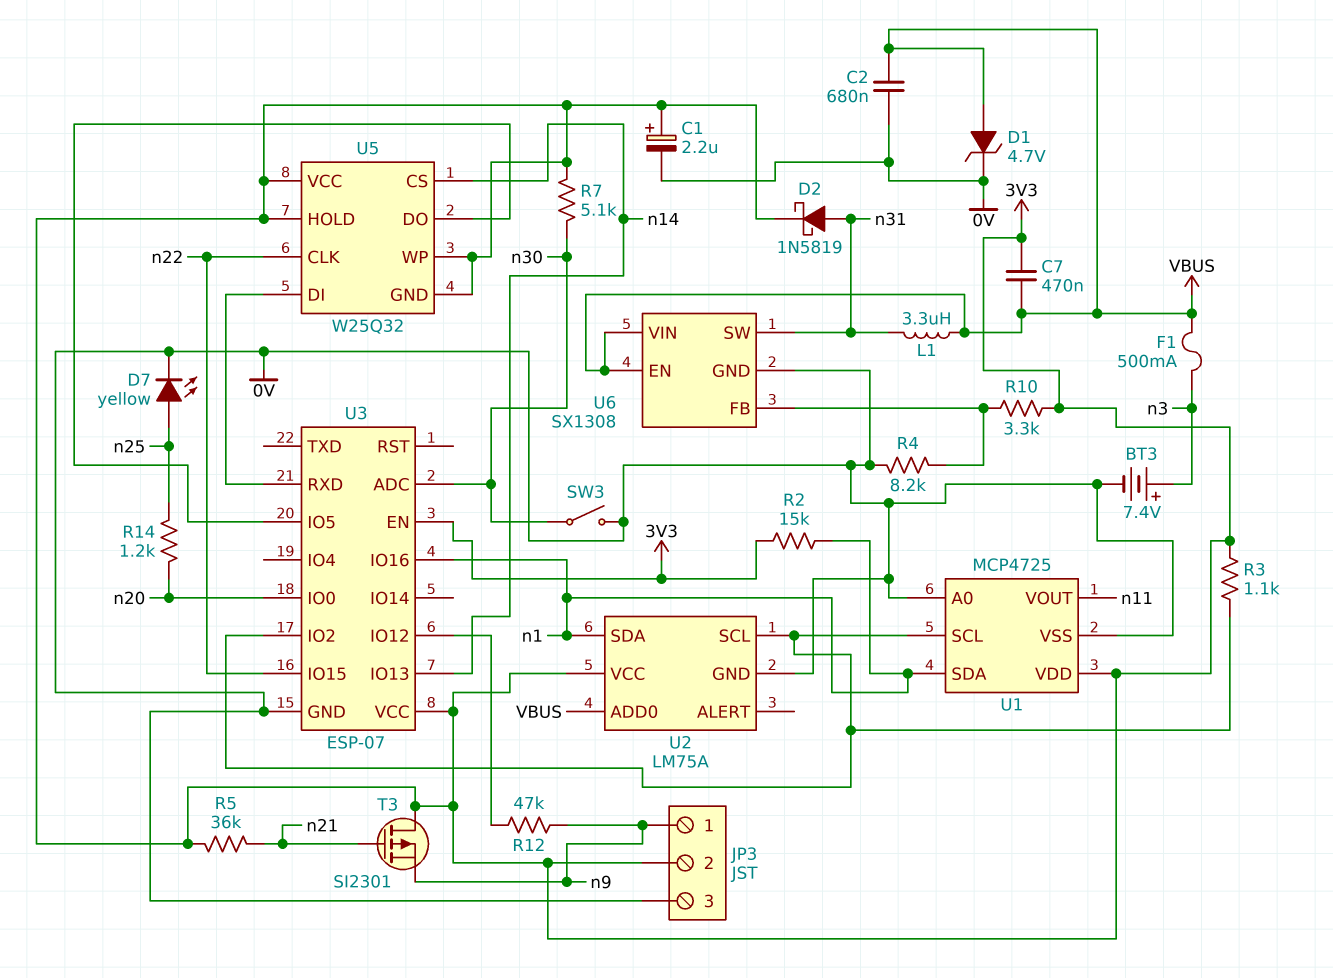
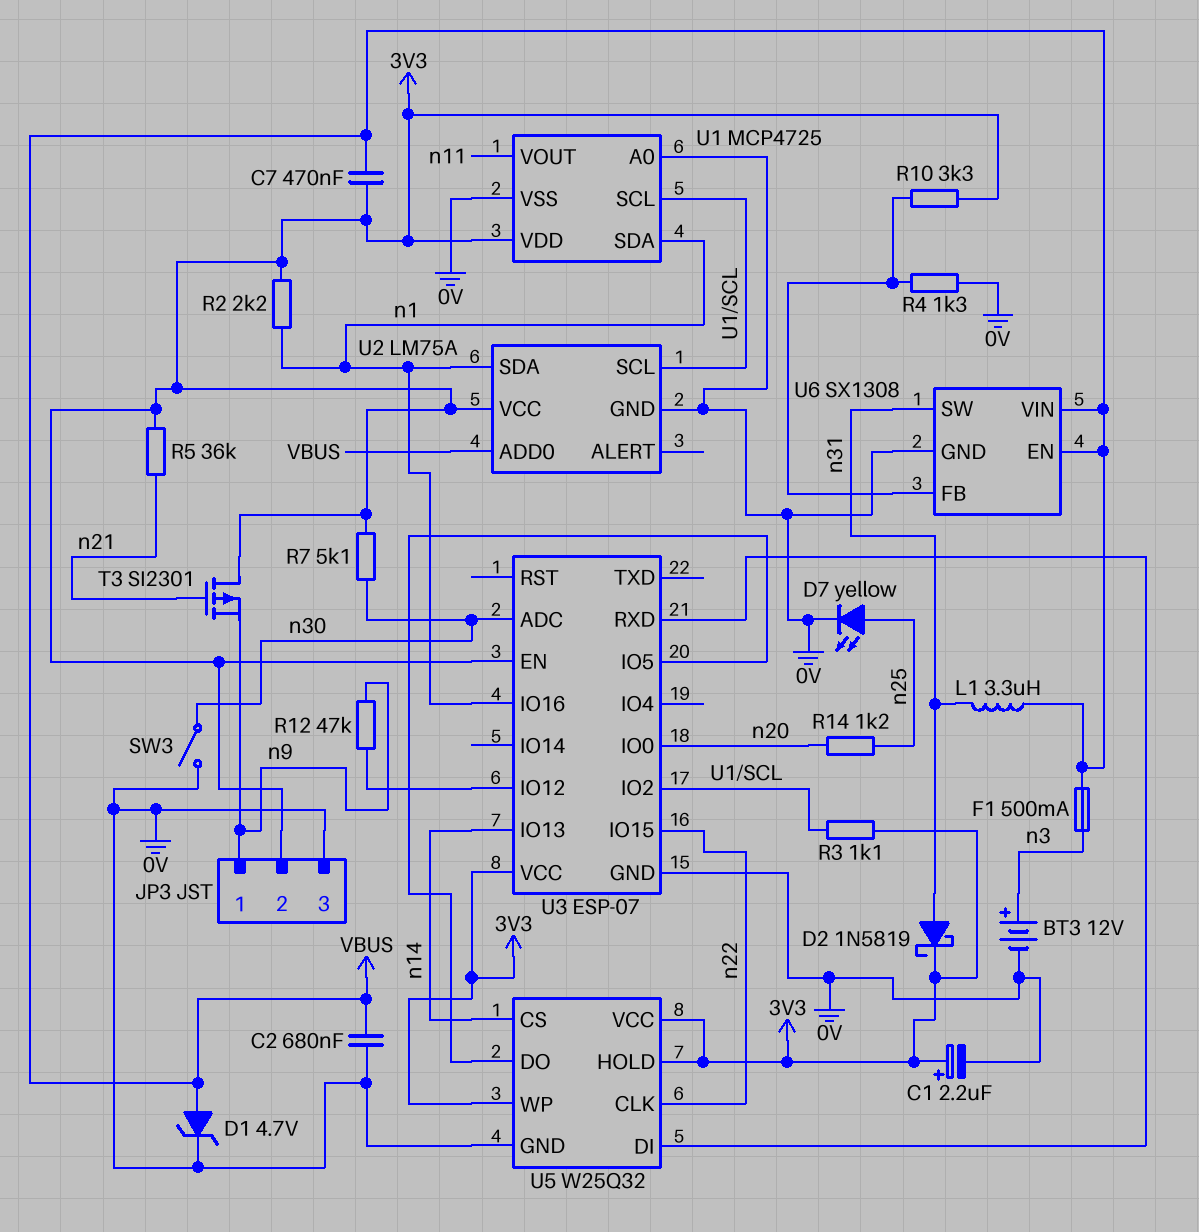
BT3: 7.4V (plus n3, minus 0V) -> 12V (plus n3, minus 0V)
R2: 15k (3V3, n1) -> 2.2k (3V3, n1)
R4: 8.2k (0V, U6/FB) -> 1.3k (0V, U6/FB)
U5 pin GND: 3V3 -> 0V

